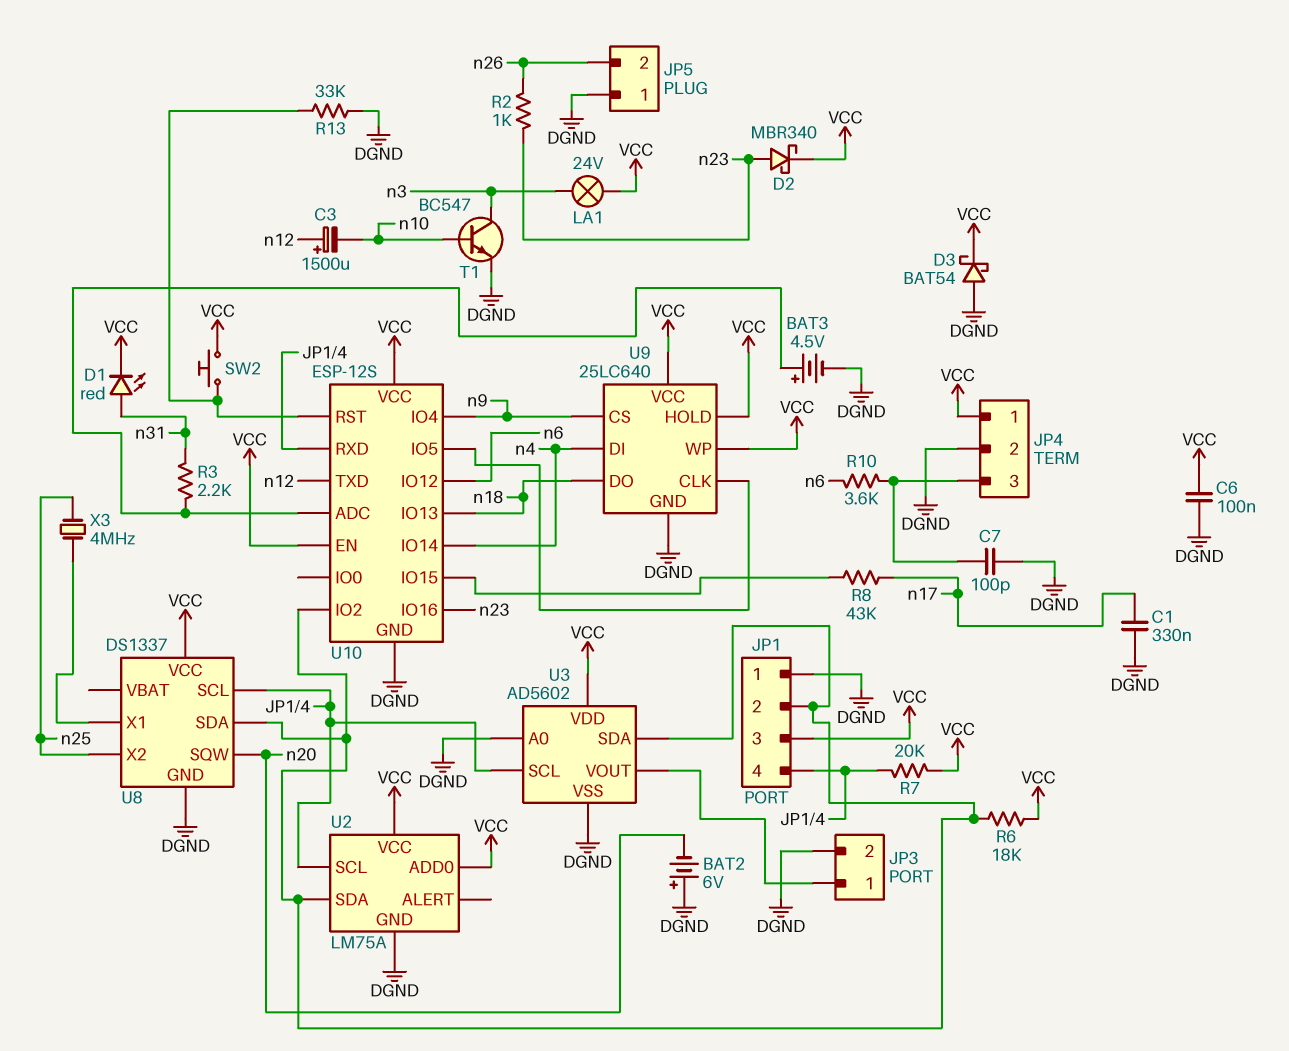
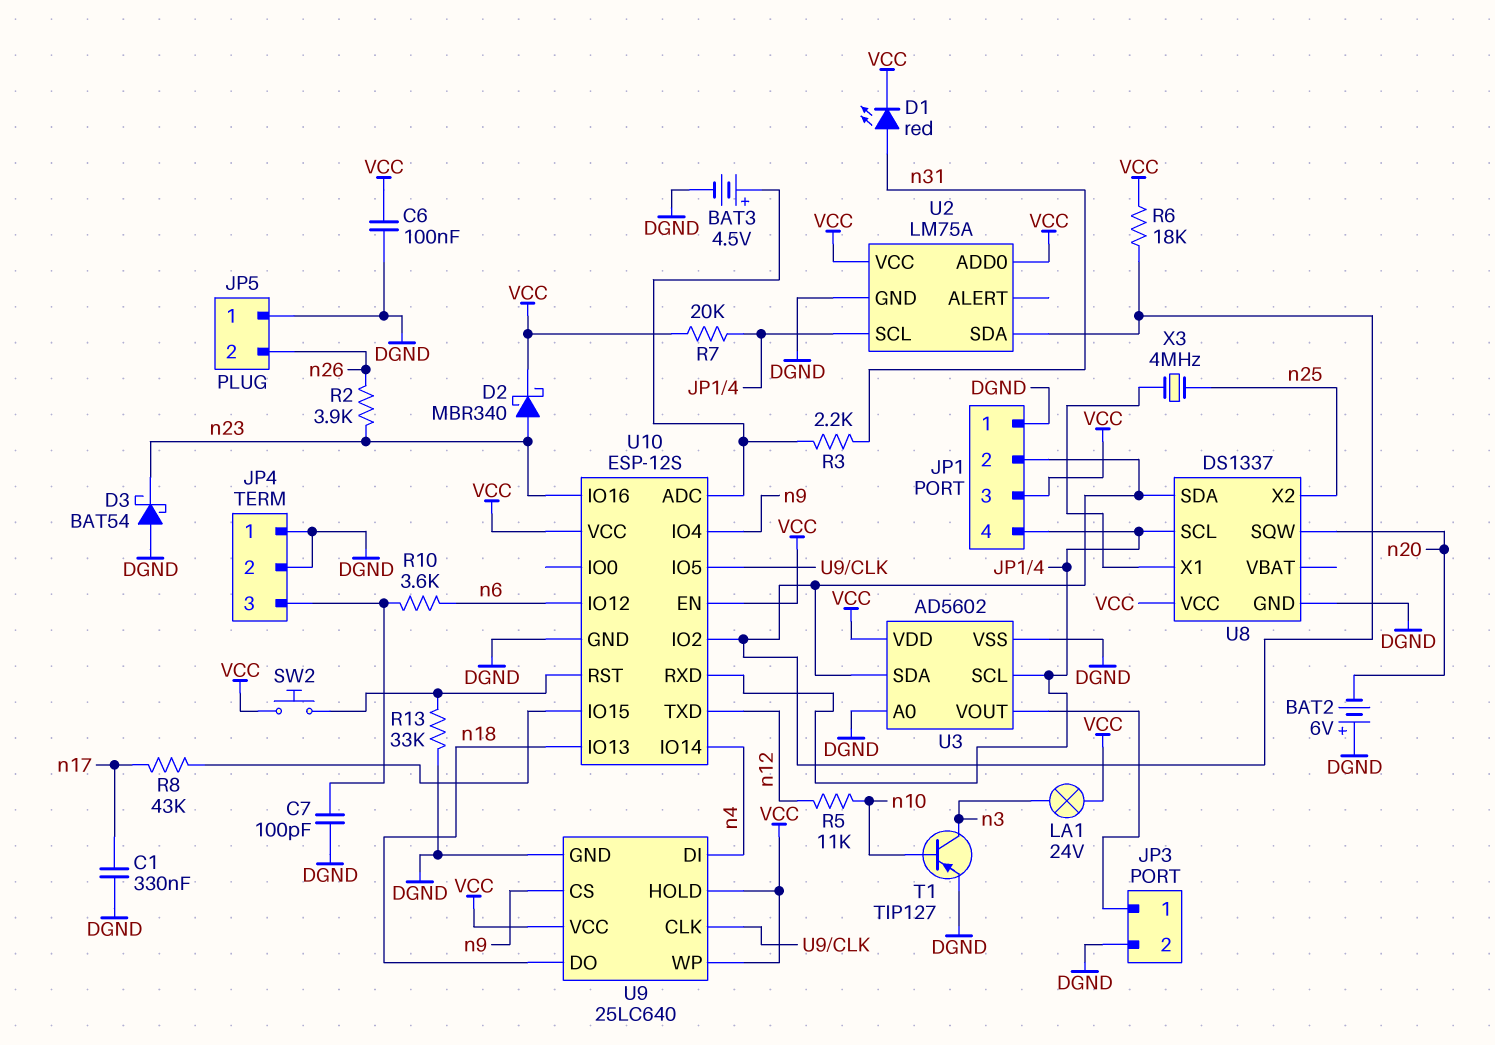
C3: 1500uF (plus n12, minus n10) -> none
D3: schottky BAT54 (A DGND, K VCC) -> schottky BAT54 (A DGND, K n23)
JP4 pin 1: VCC -> DGND
R2: 1k (n23, n26) -> 3.9k (n23, n26)
R5: none -> 11k (n10, n12)
T1: NPN BC547 (B n10, C n3, E DGND) -> PNP TIP127 (B n10, C n3, E DGND)

